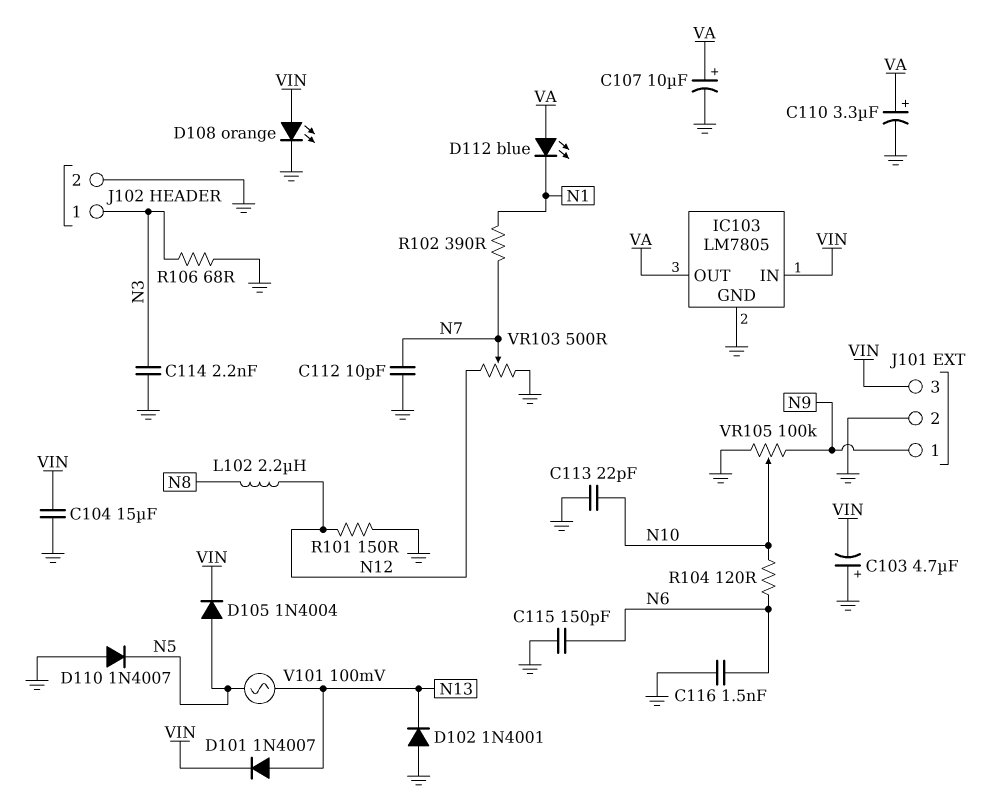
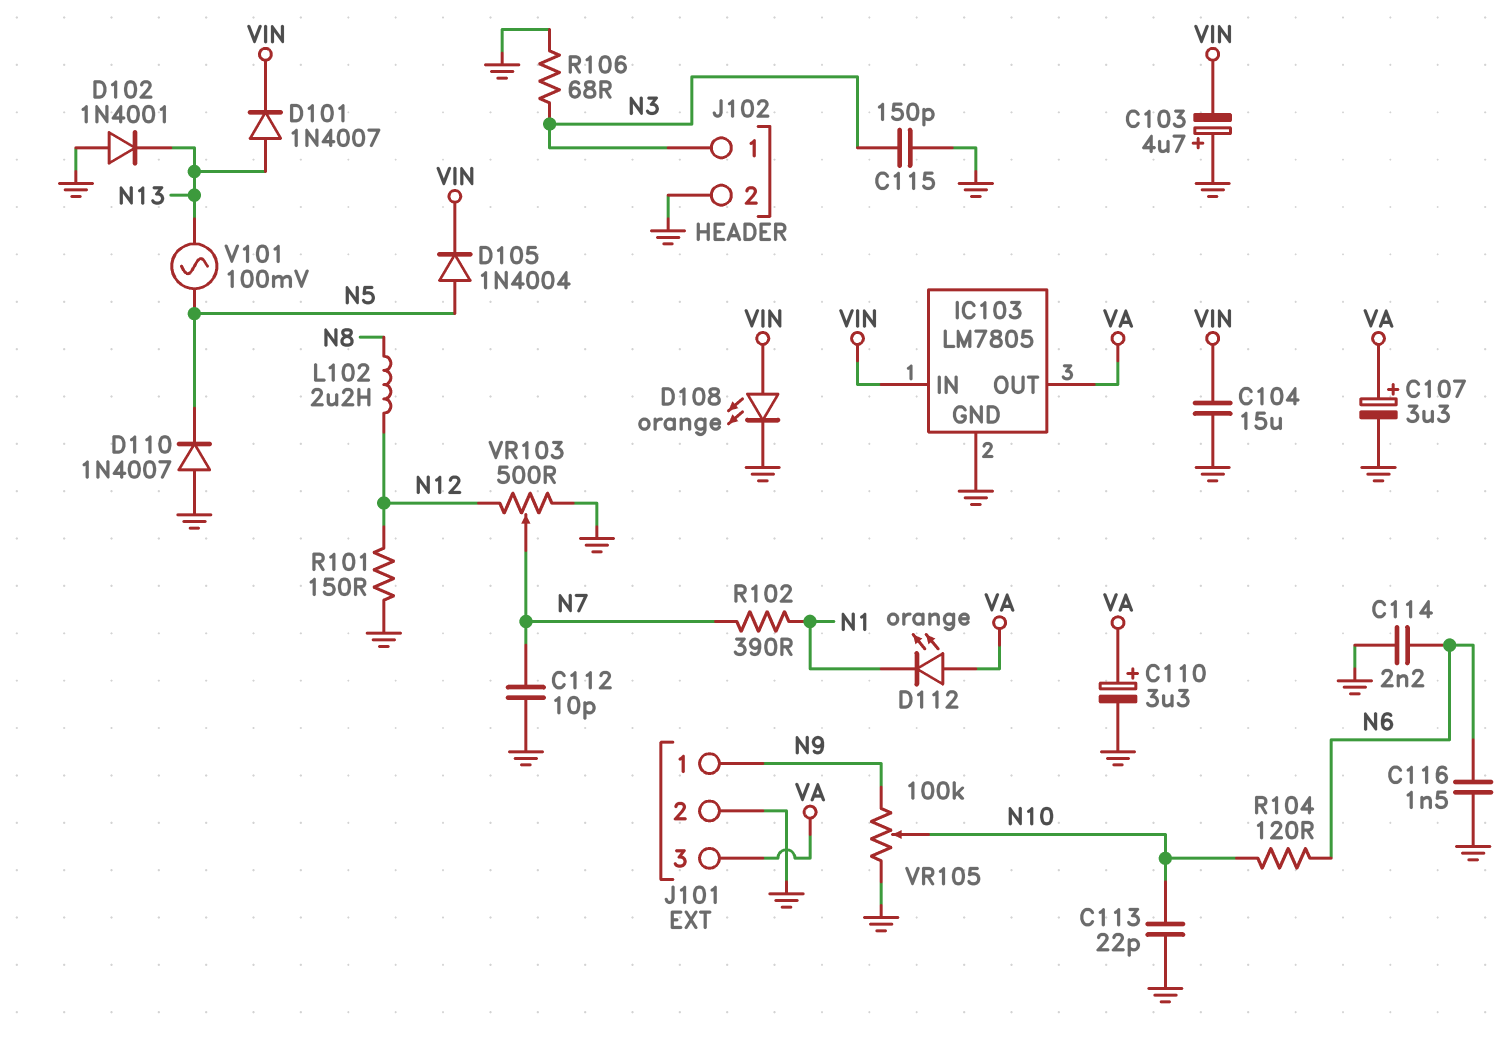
C107: 10uF (plus VA, minus GND) -> 3.3uF (plus VA, minus GND)
C114: 2.2nF (GND, N3) -> 2.2nF (GND, N6)
C115: 150pF (GND, N6) -> 150pF (GND, N3)
D112: LED blue (A VA, K N1) -> LED orange (A VA, K N1)
J101 pin 3: VIN -> VA

